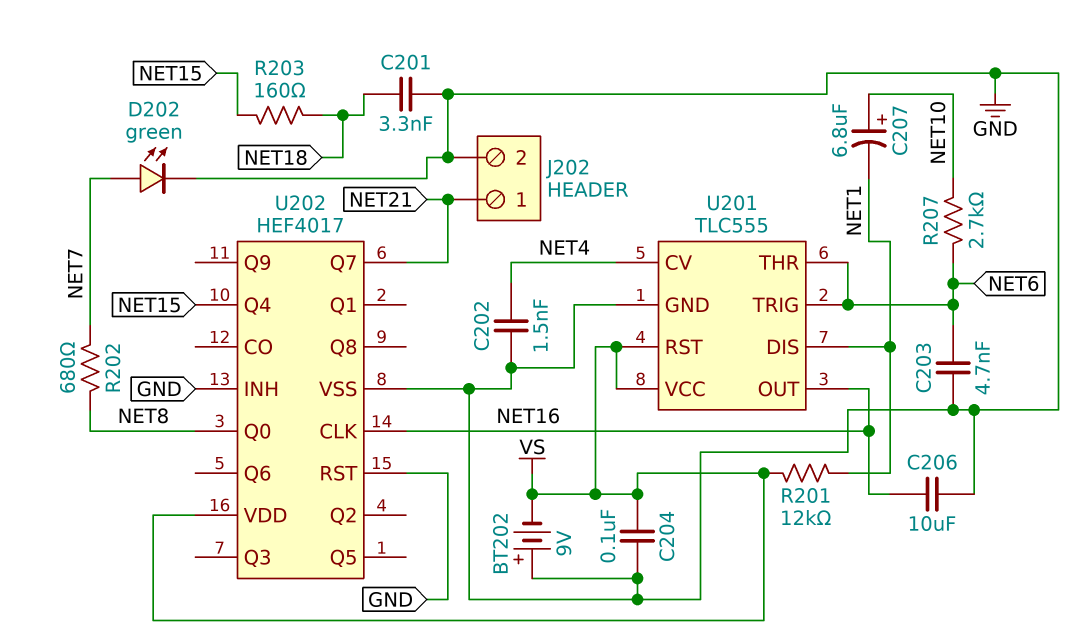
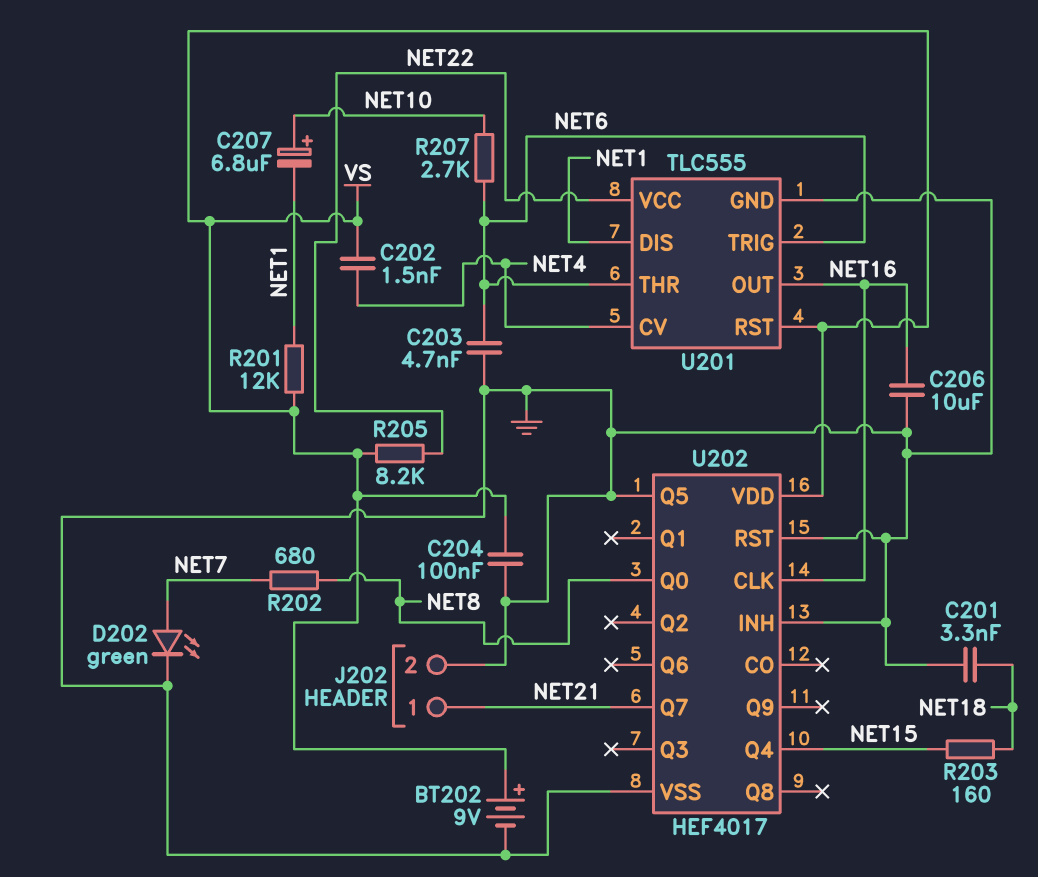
BT202: 9V (plus GND, minus VS) -> 9V (plus VS, minus GND)
C202: 1.5nF (GND, NET4) -> 1.5nF (NET4, VS)
R205: none -> 8.2k (NET22, VS)
U201 pin VCC: VS -> NET22
U202 pin Q5: none -> GND

